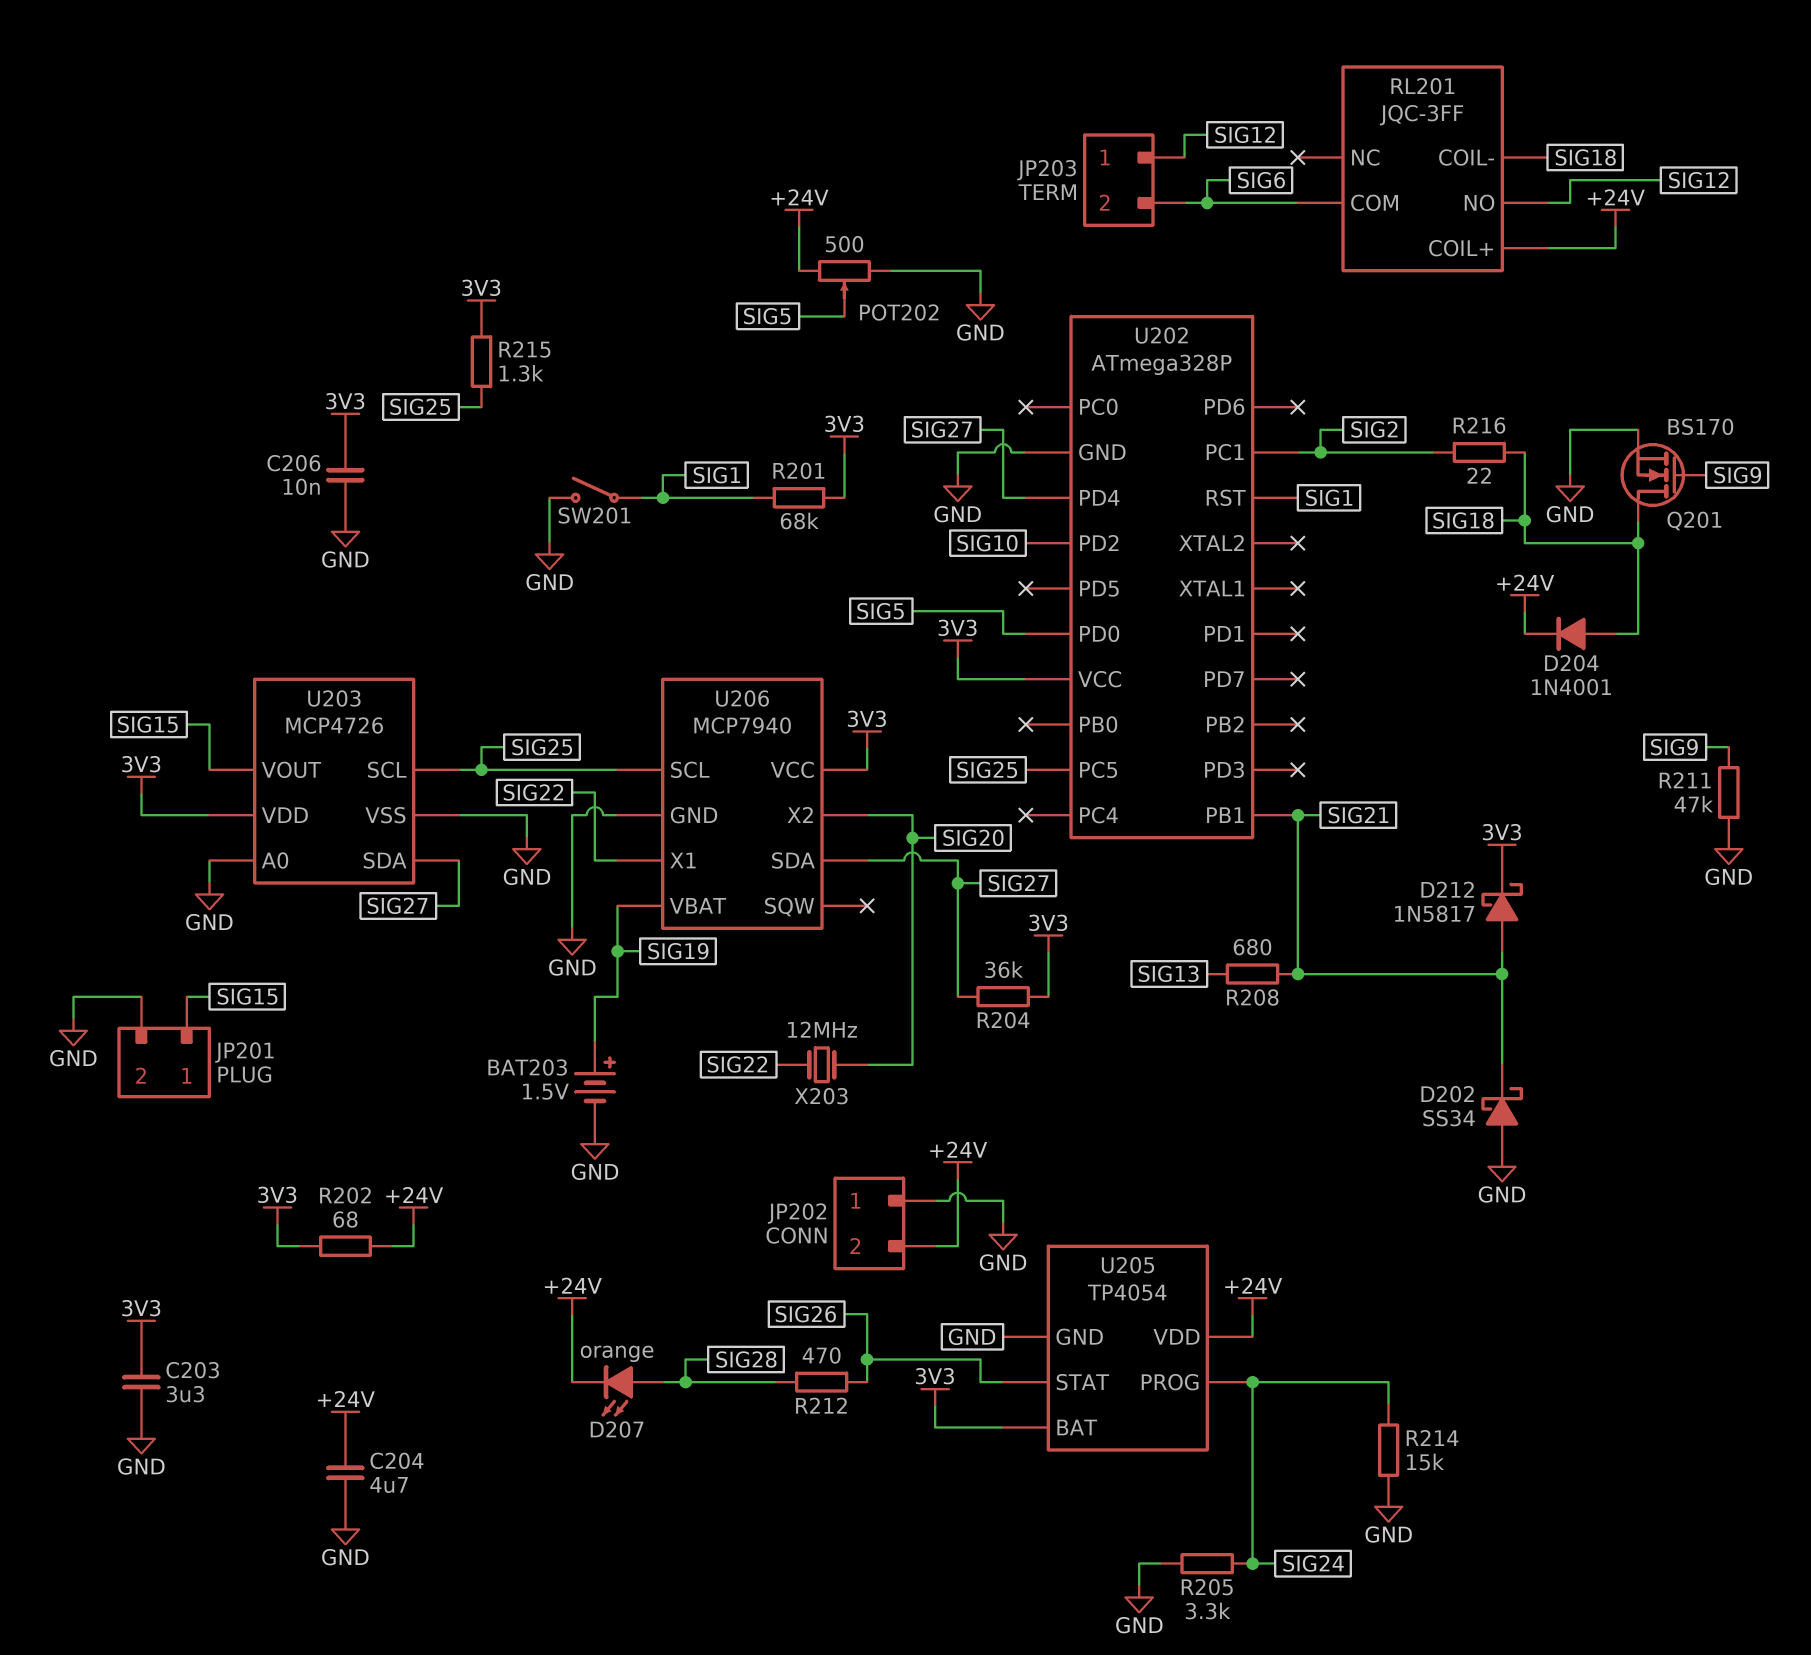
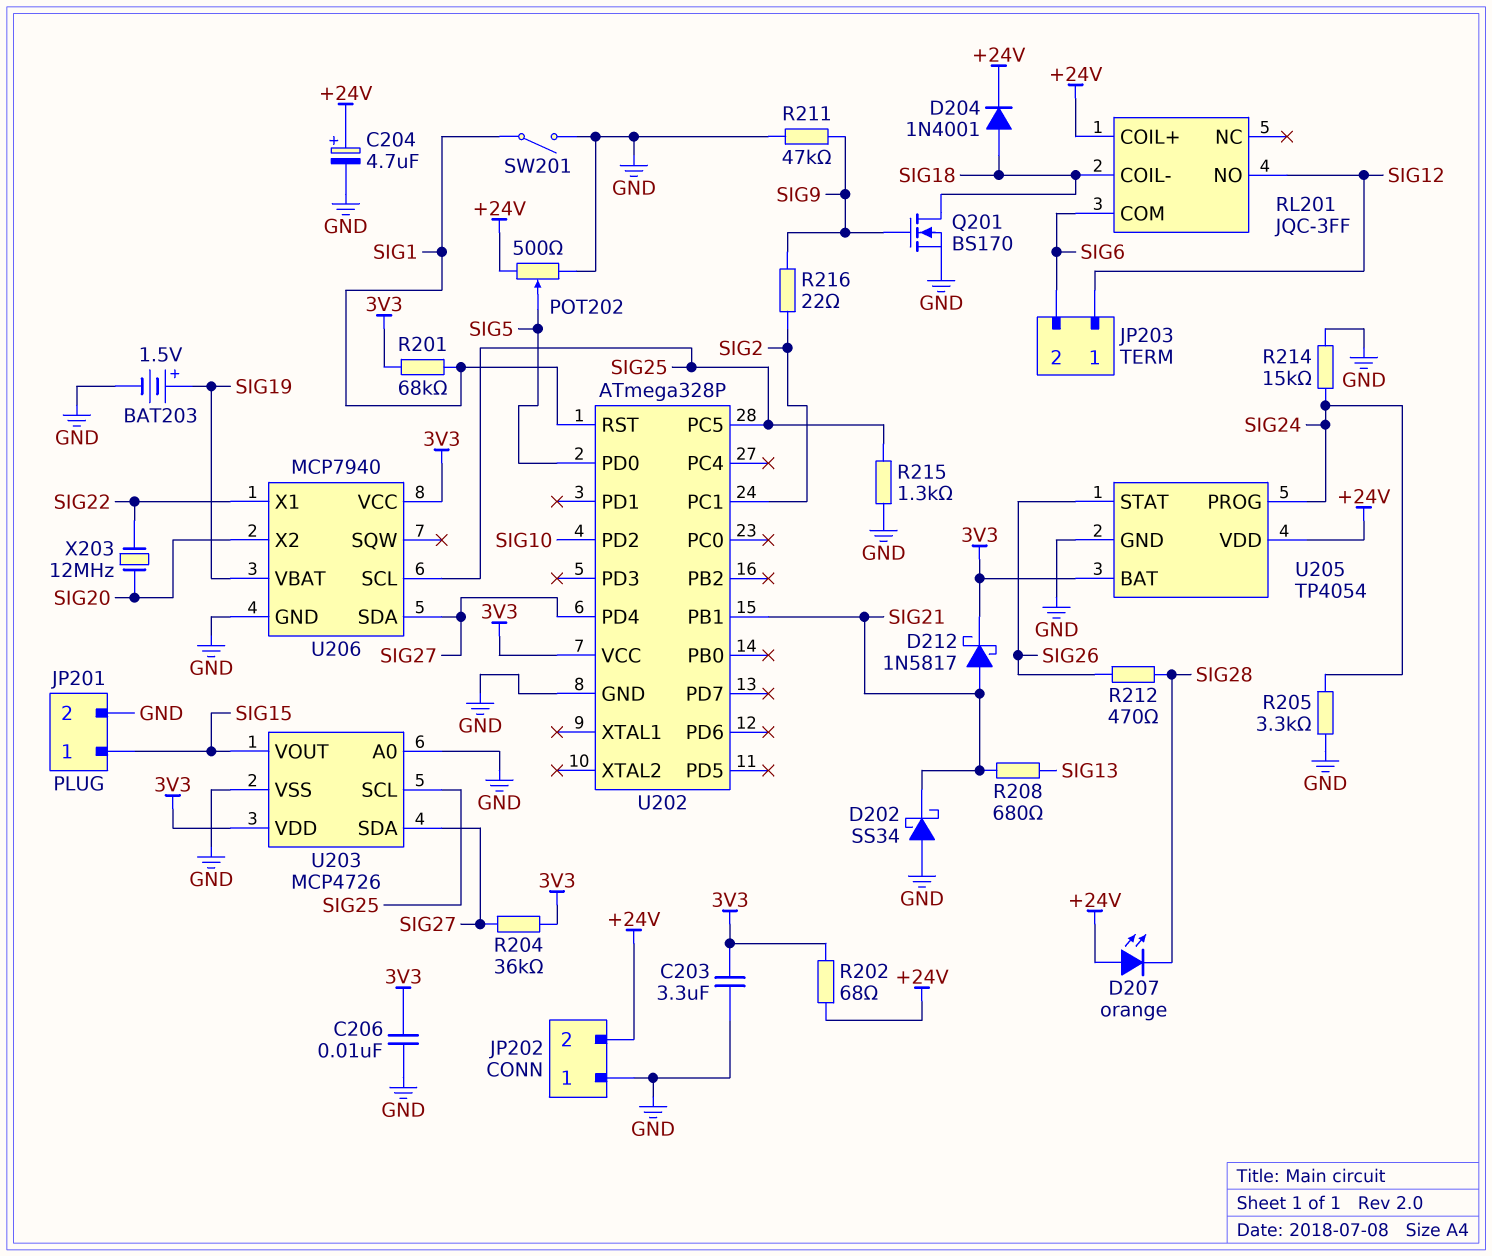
C204: 4.7uF (+24V, GND) -> 4.7uF (plus +24V, minus GND)
D207: LED orange (A SIG28, K +24V) -> LED orange (A +24V, K SIG28)
R215: 1.3k (3V3, SIG25) -> 1.3k (GND, SIG25)
R216: 22 (SIG2, SIG18) -> 22 (SIG2, SIG9)

